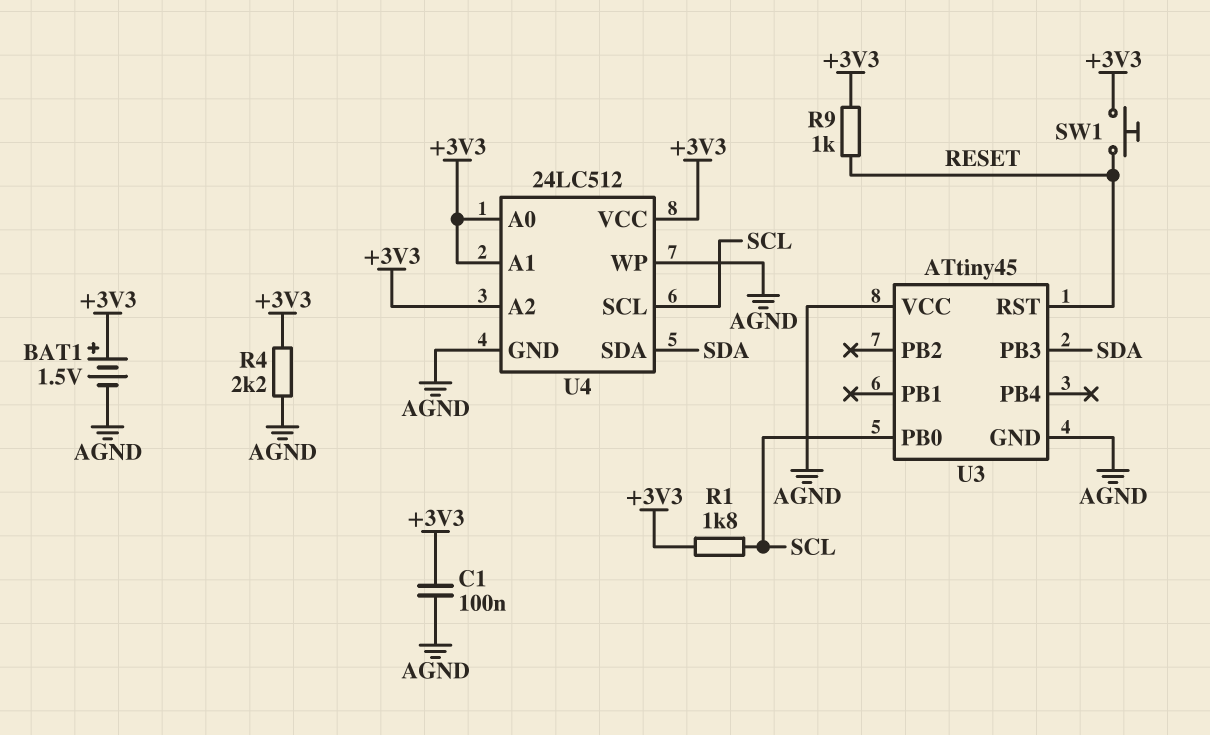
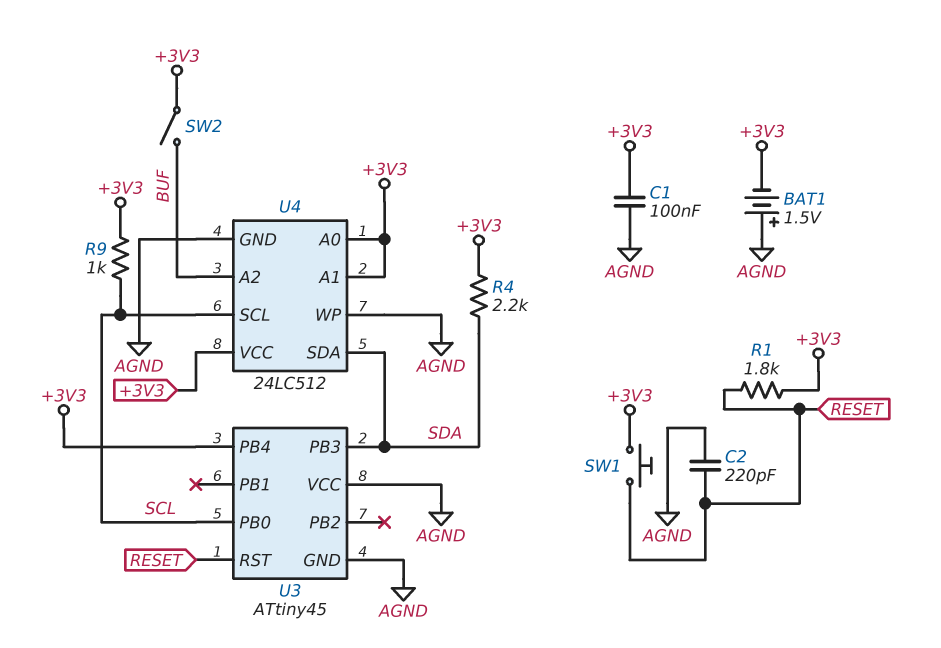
BAT1: 1.5V (plus +3V3, minus AGND) -> 1.5V (plus AGND, minus +3V3)
C2: none -> 220pF (AGND, RESET)
R1: 1.8k (+3V3, SCL) -> 1.8k (+3V3, RESET)
R4: 2.2k (+3V3, AGND) -> 2.2k (+3V3, SDA)
R9: 1k (+3V3, RESET) -> 1k (+3V3, SCL)
SW2: none -> switch (+3V3, BUF)
U3 pin PB4: none -> +3V3
U4 pin A2: +3V3 -> BUF

